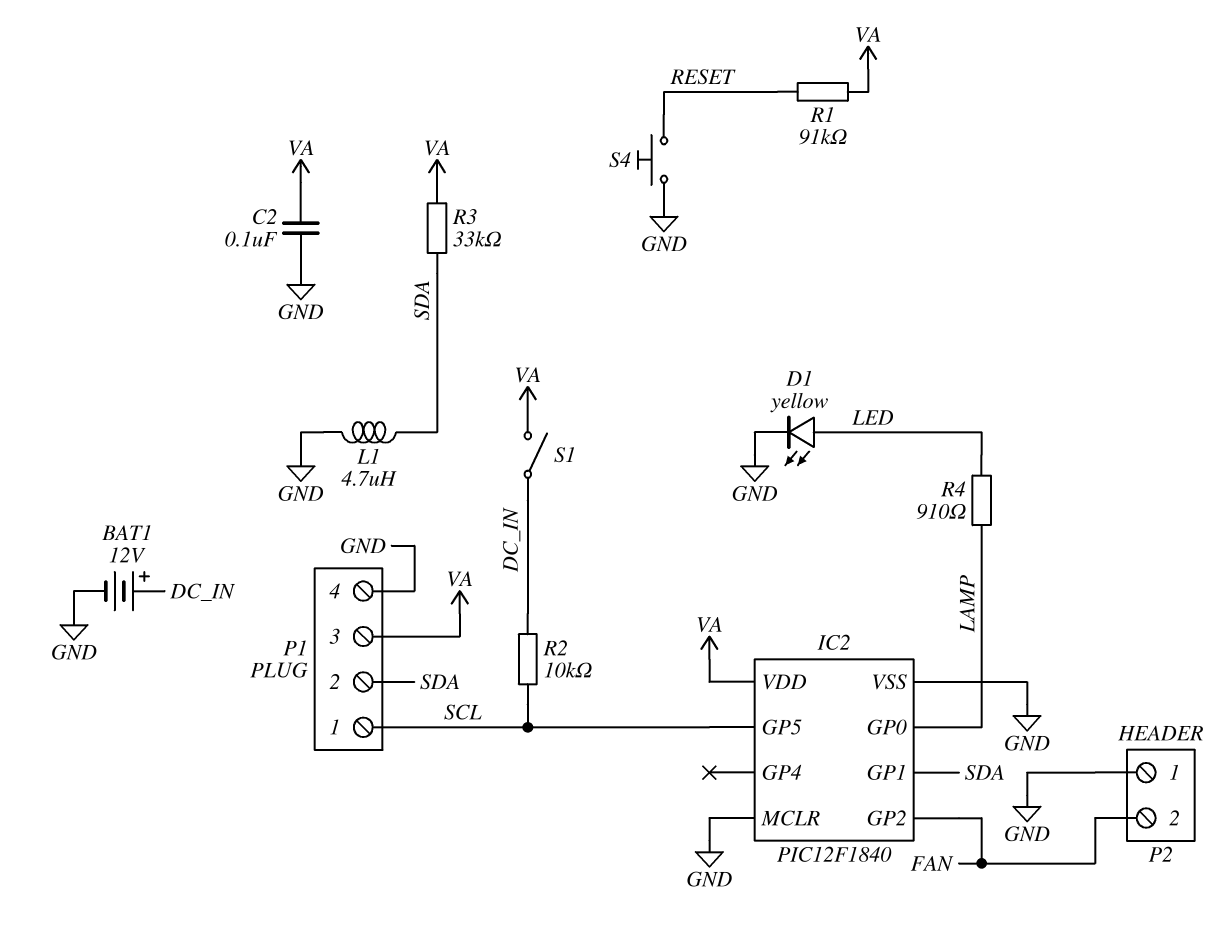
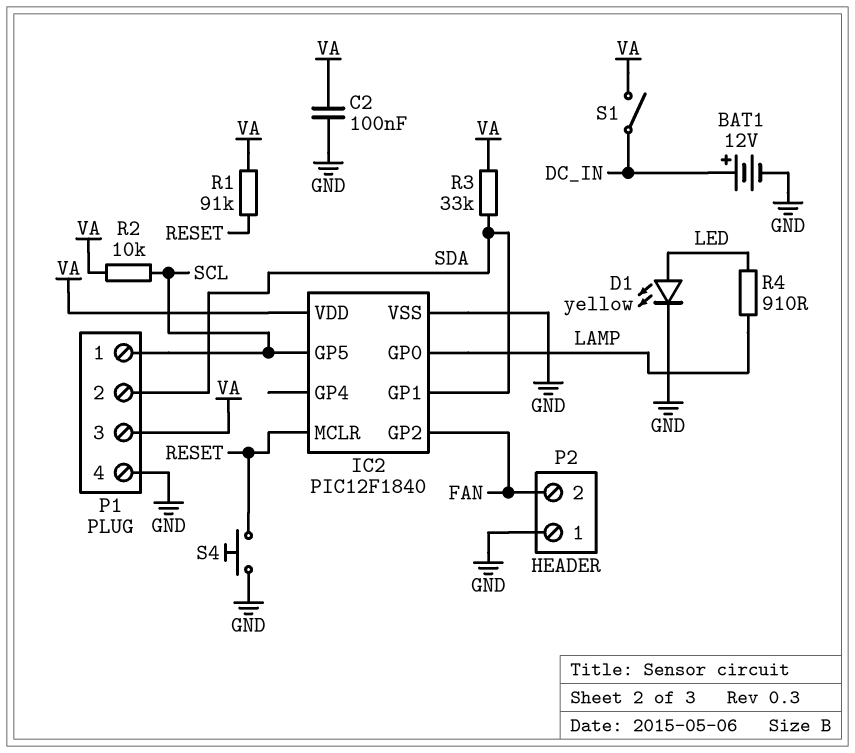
IC2 pin MCLR: GND -> RESET
L1: 4.7uH (GND, SDA) -> none
R2: 10k (DC_IN, SCL) -> 10k (SCL, VA)

